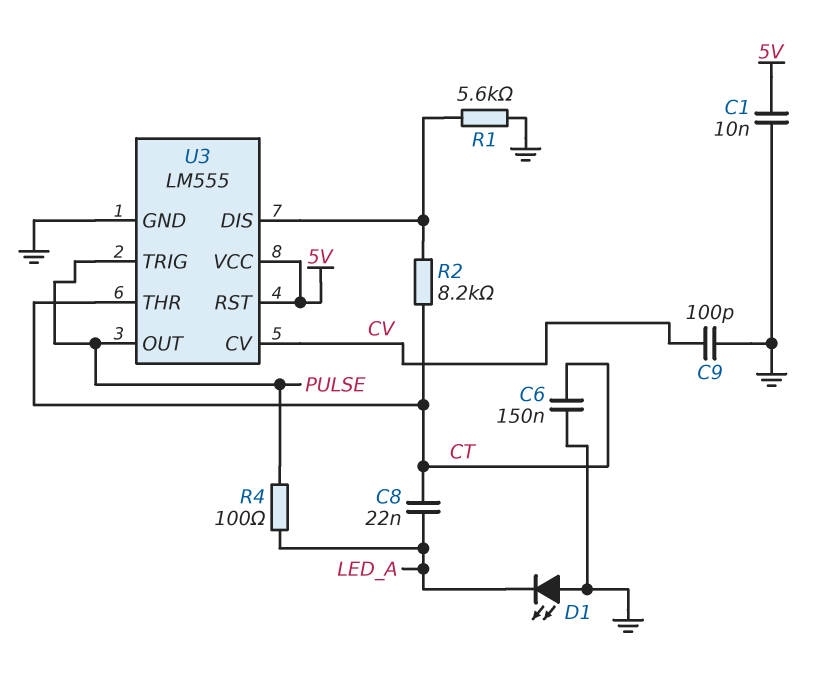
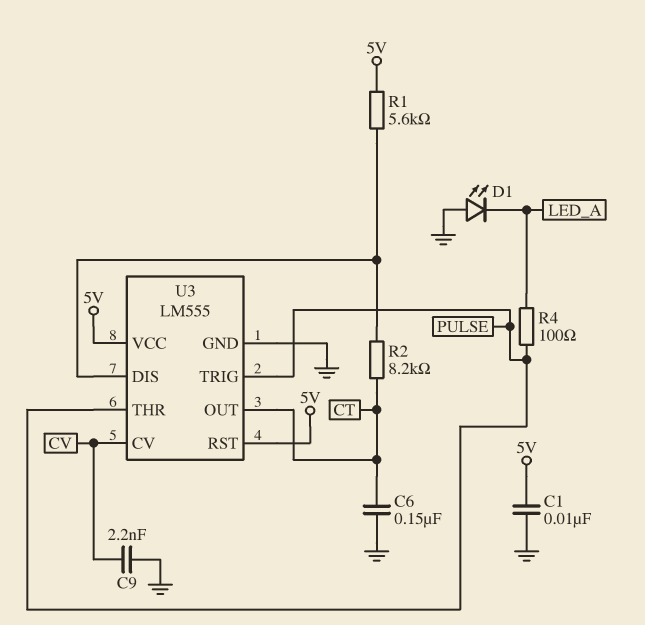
C8: 22nF (CT, LED_A) -> none
C9: 100pF (CV, GND) -> 2.2nF (CV, GND)
R1: 5.6k (GND, U3/DIS) -> 5.6k (5V, U3/DIS)
U3 pin OUT: PULSE -> CT
U3 pin THR: CT -> PULSE

